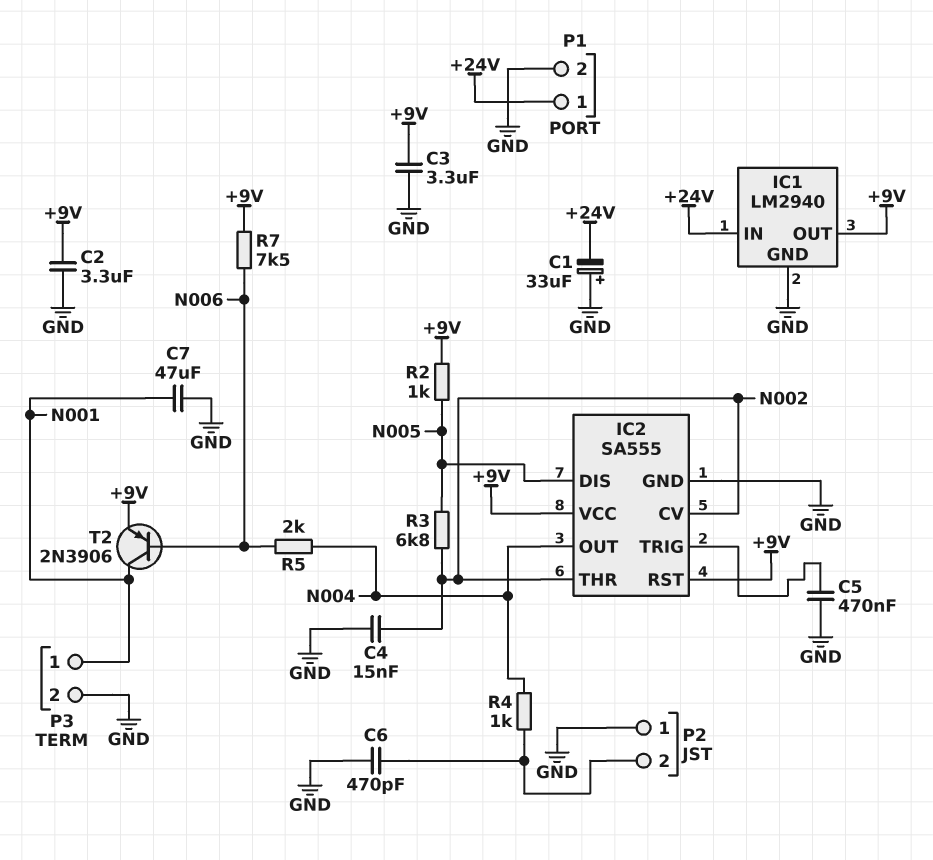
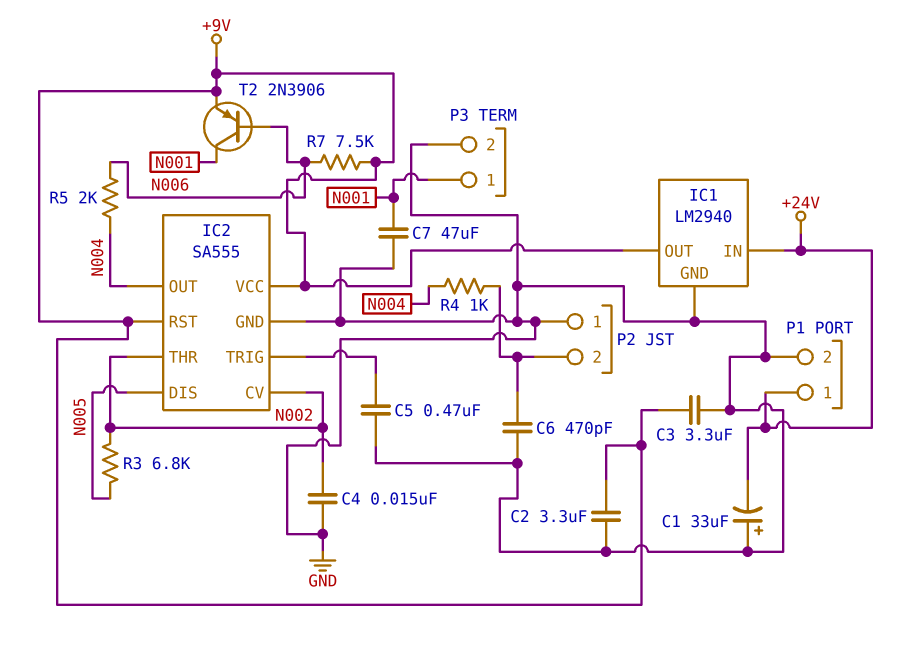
R2: 1k (+9V, N005) -> none

